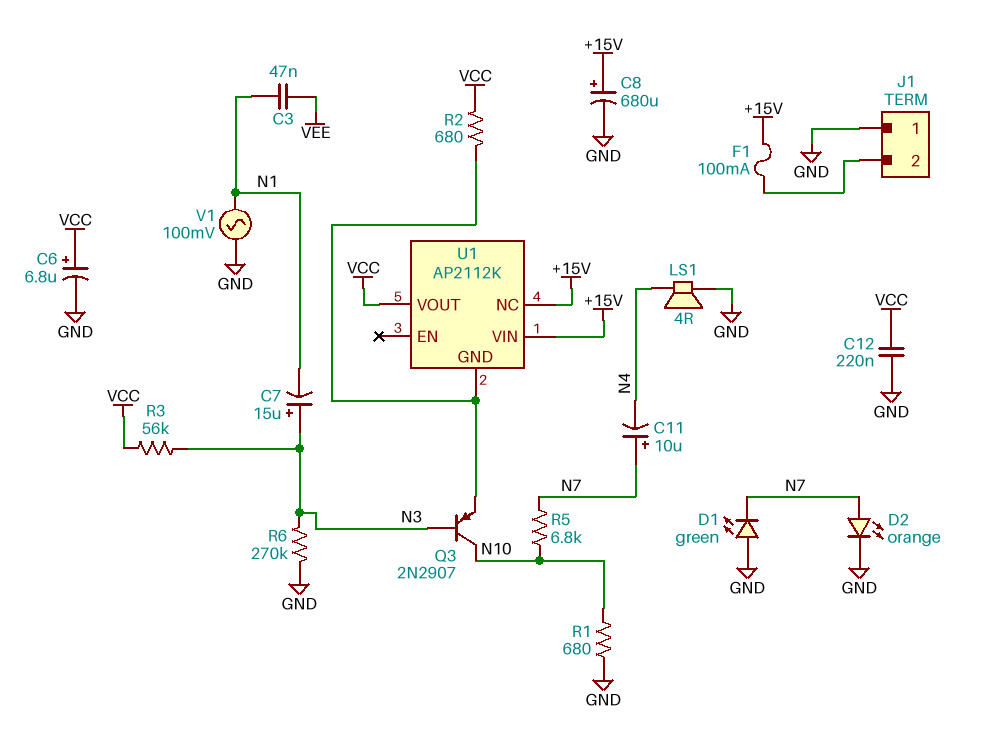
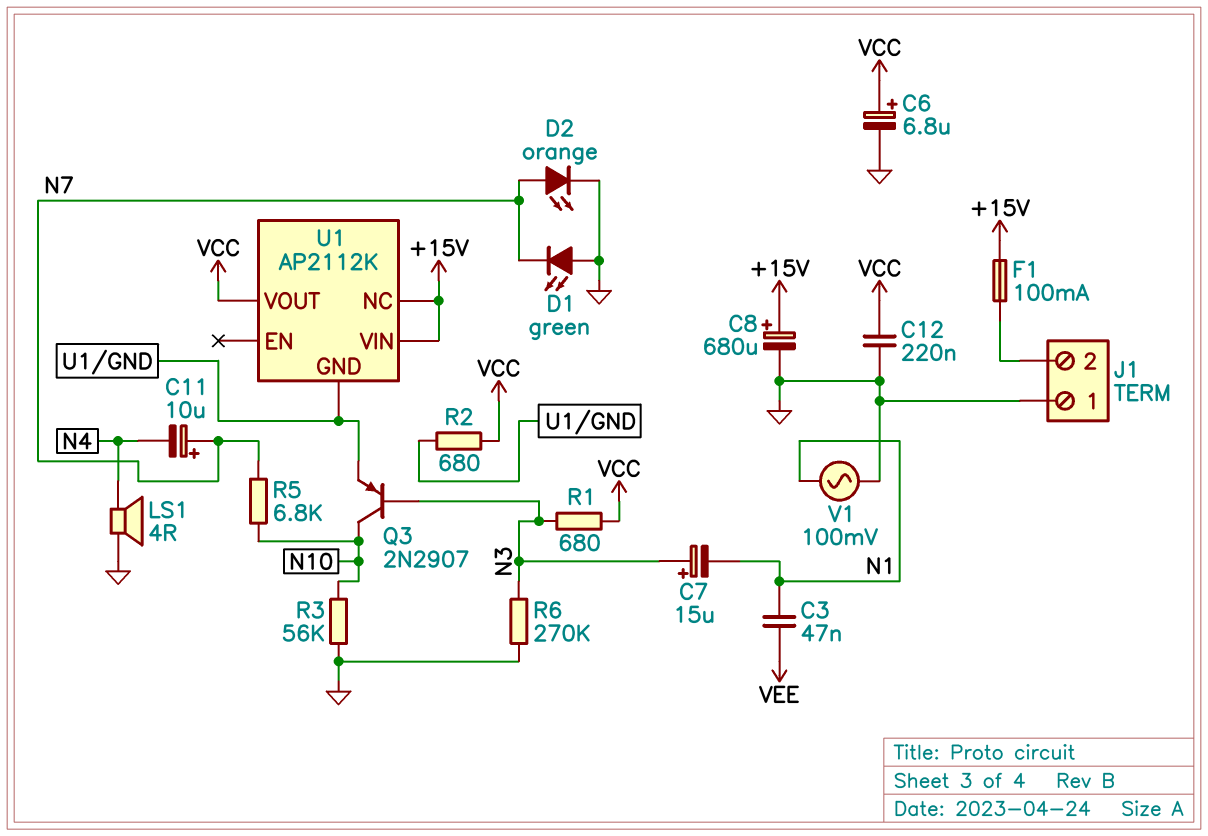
R1: 680 (GND, N10) -> 680 (N3, VCC)
R3: 56k (N3, VCC) -> 56k (GND, N10)

